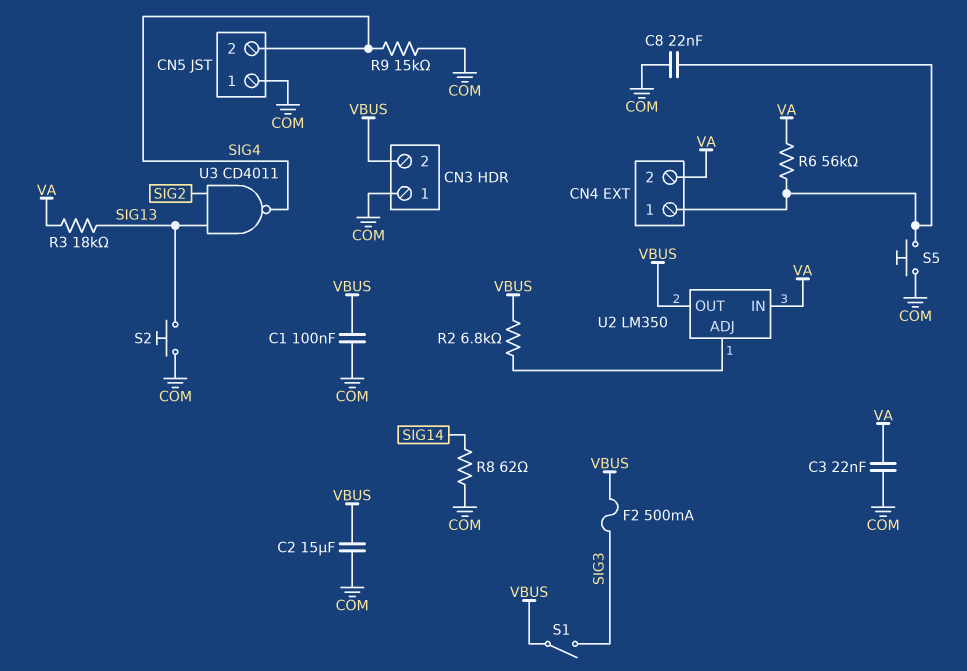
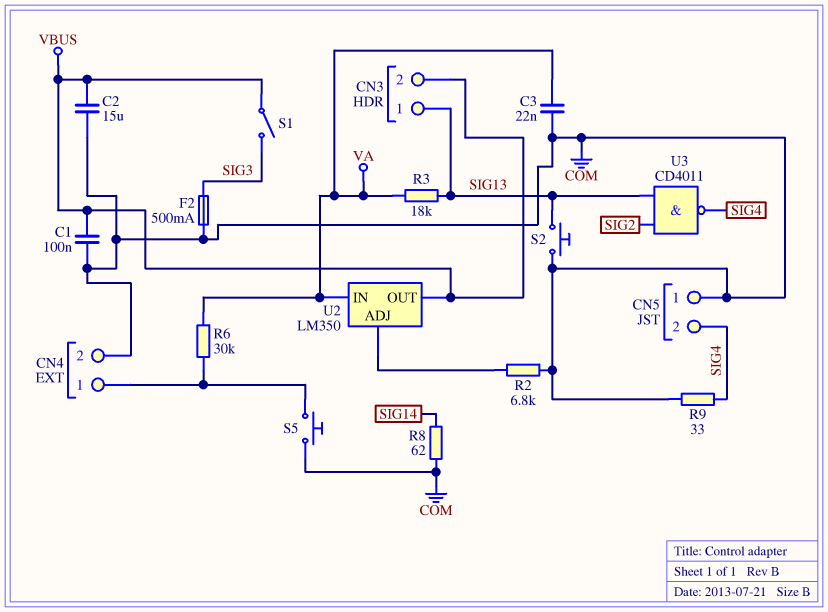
C8: 22nF (CN4/1, COM) -> none
CN3 pin 1: COM -> SIG13
CN4 pin 2: VA -> COM
F2: 500mA (SIG3, VBUS) -> 500mA (COM, SIG3)
R2: 6.8k (U2/ADJ, VBUS) -> 6.8k (COM, U2/ADJ)
R6: 56k (CN4/1, VA) -> 30k (CN4/1, VA)
R9: 15k (COM, SIG4) -> 33 (COM, SIG4)

